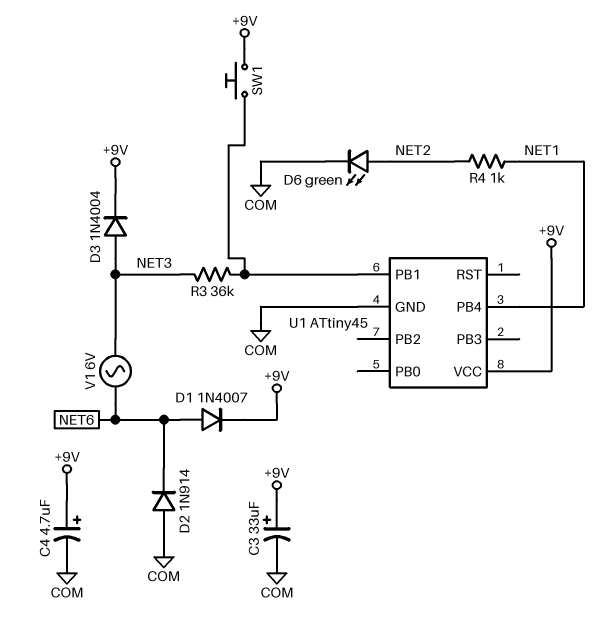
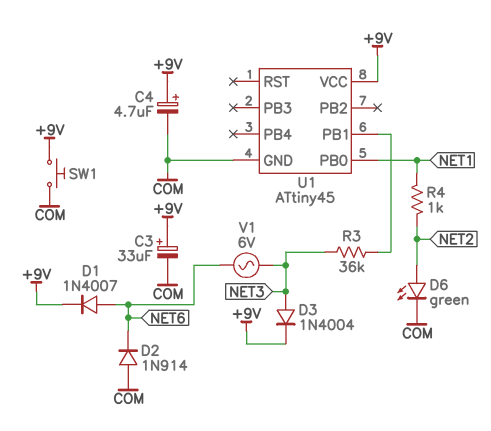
SW1: button (+9V, U1/PB1) -> button (+9V, COM)
U1 pin PB0: none -> NET1
U1 pin PB4: NET1 -> none

